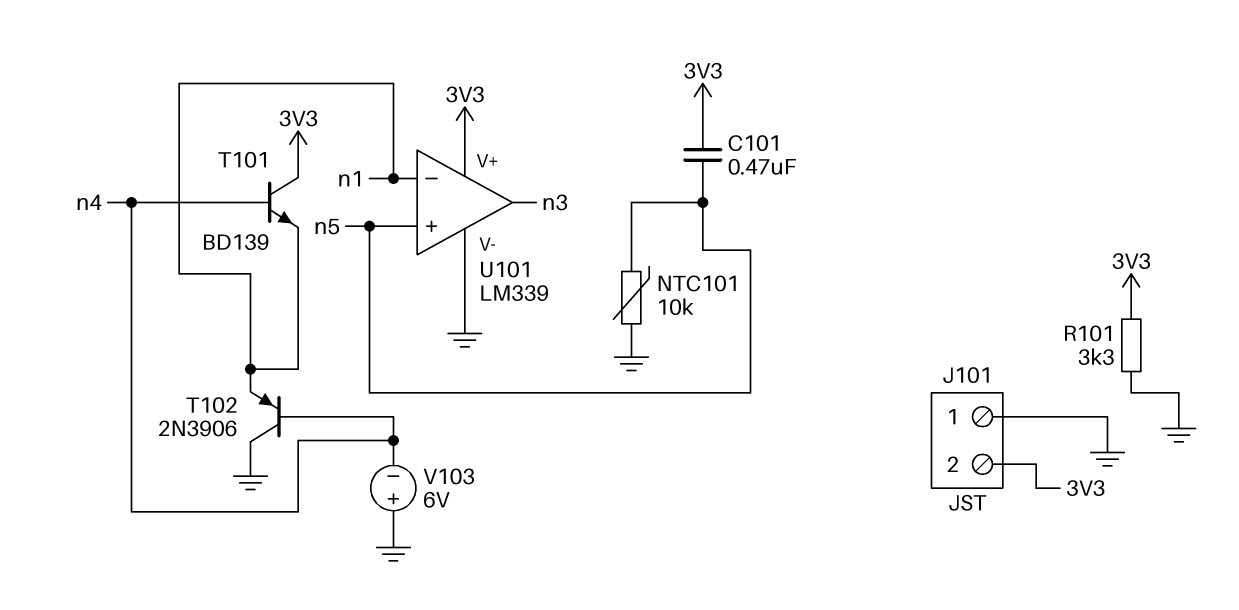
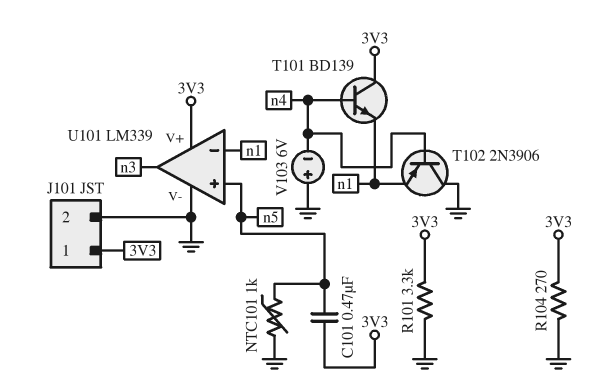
J101 pin 1: GND -> 3V3
J101 pin 2: 3V3 -> GND
NTC101: 10k (GND, n5) -> 1k (GND, n5)
R104: none -> 270 (3V3, GND)

